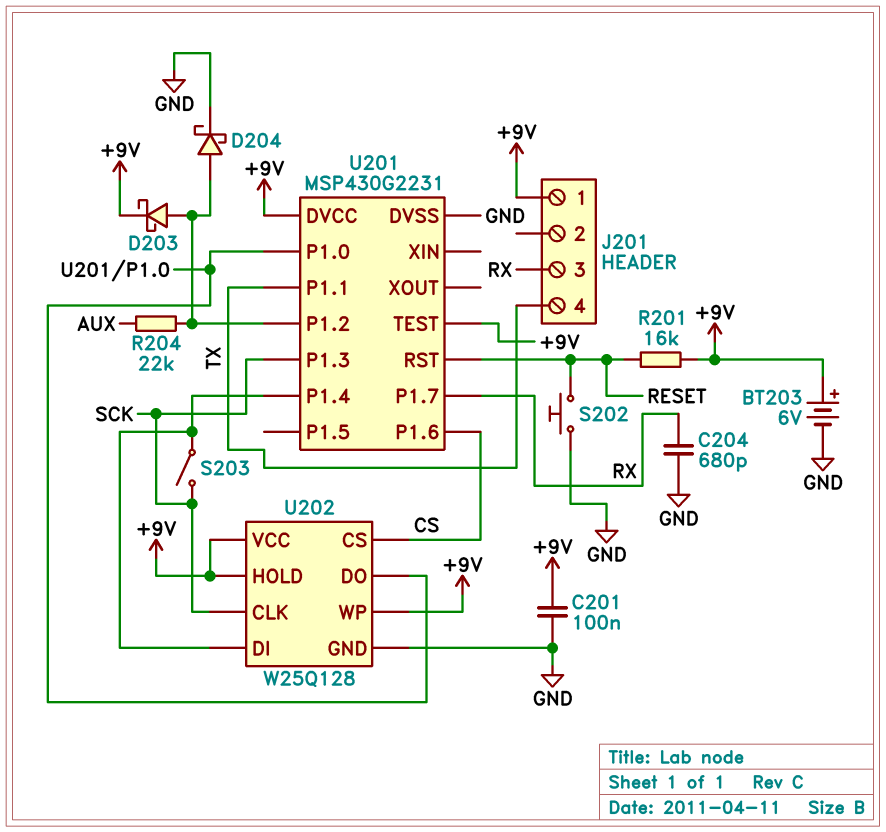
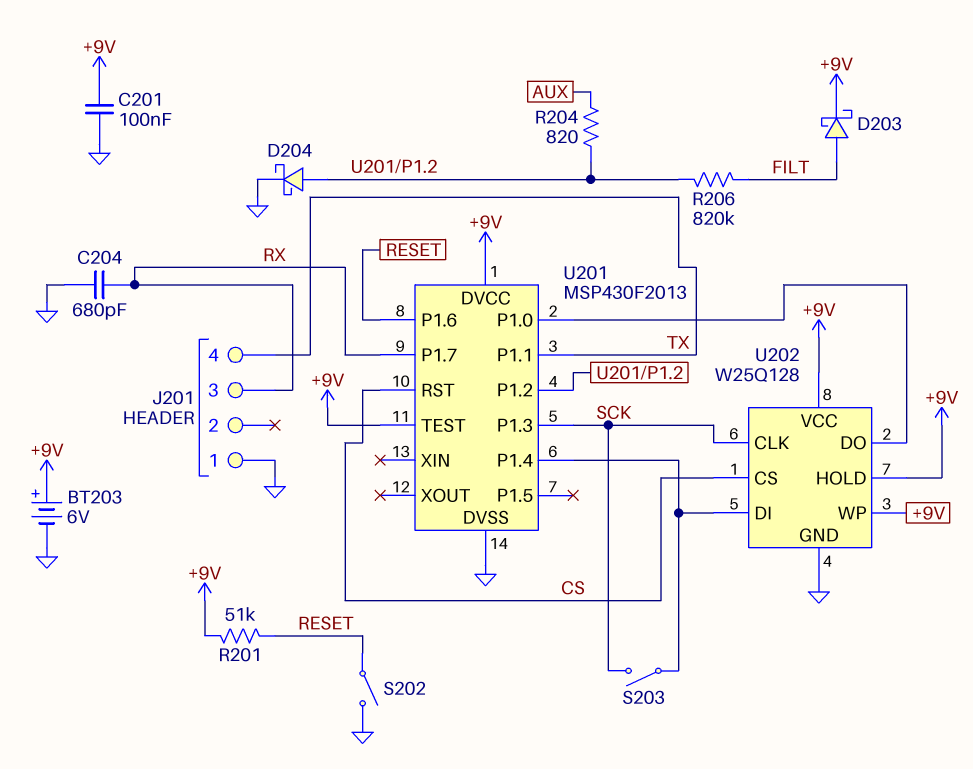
D203: schottky (A U201/P1.2, K +9V) -> schottky (A FILT, K +9V)
J201 pin 1: +9V -> GND
R201: 16k (+9V, RESET) -> 51k (+9V, RESET)
R204: 22k (AUX, U201/P1.2) -> 820 (AUX, U201/P1.2)
R206: none -> 820k (FILT, U201/P1.2)
S202: button (GND, RESET) -> switch (GND, RESET)
U201: MSP430G2231 -> MSP430F2013
U201 pin P1.6: CS -> RESET
U201 pin RST: RESET -> CS

